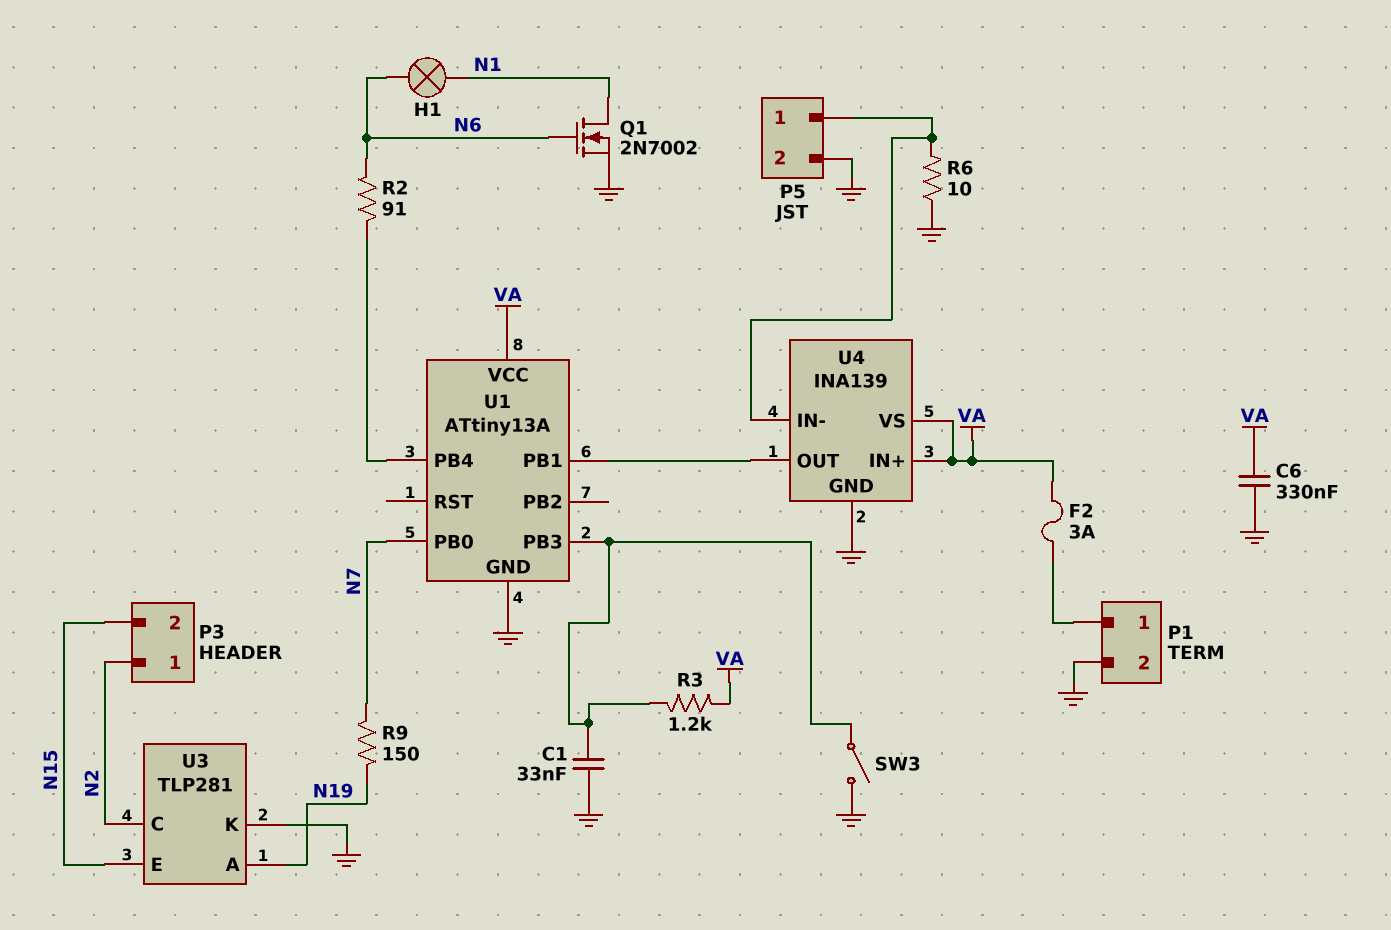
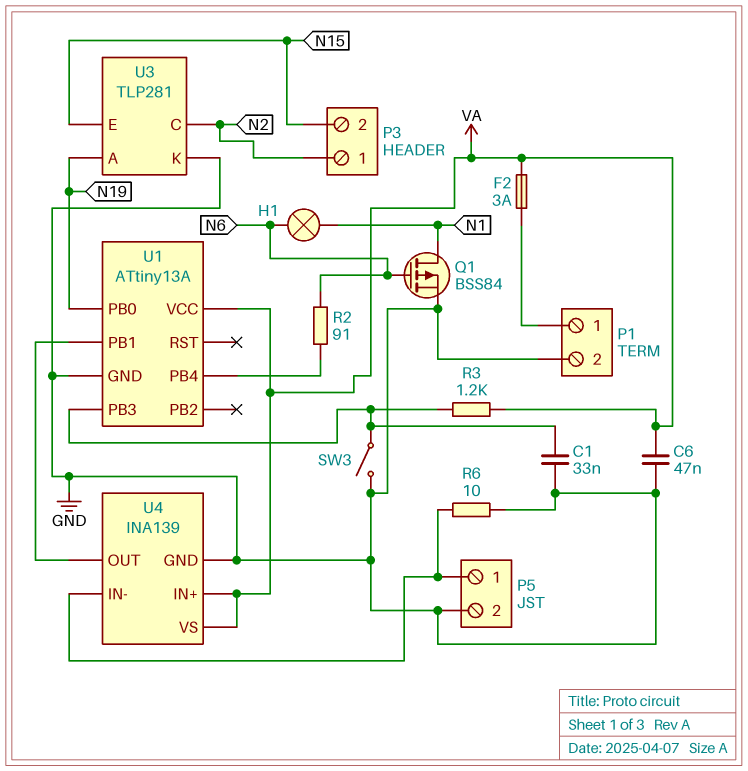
C6: 330nF (GND, VA) -> 47nF (GND, VA)
Q1: NMOS 2N7002 (G N6, D N1, S GND) -> PMOS BSS84 (G N6, D N1, S GND)
R9: 150 (N7, N19) -> none
U1 pin PB0: N7 -> N19

